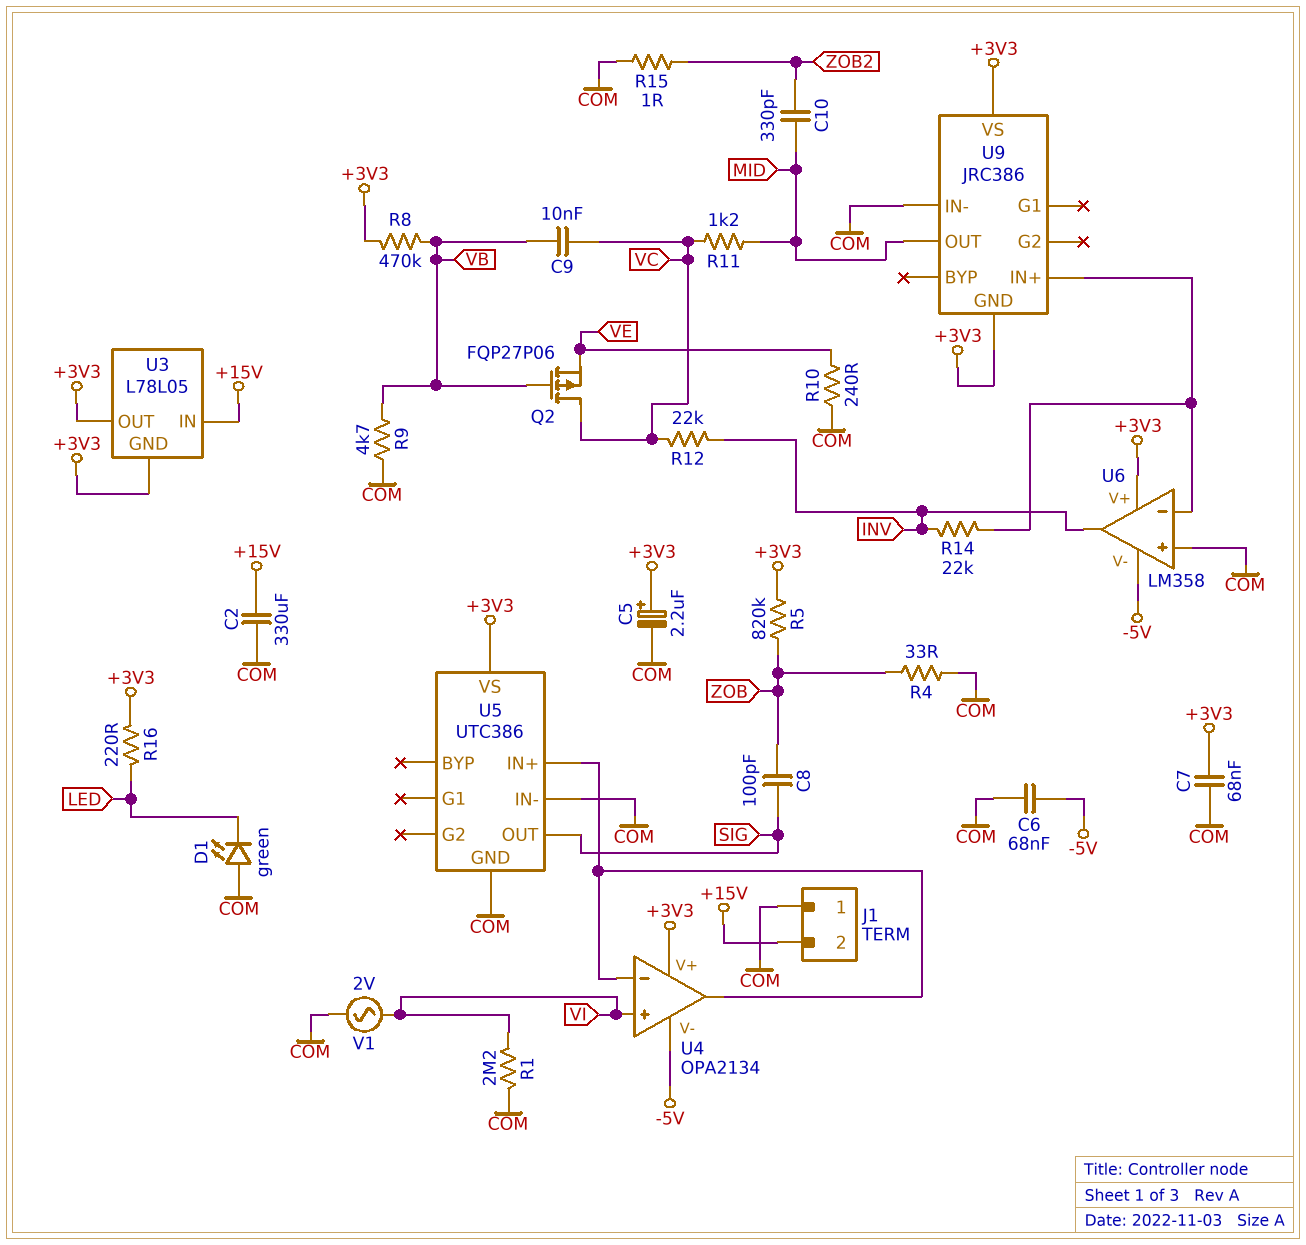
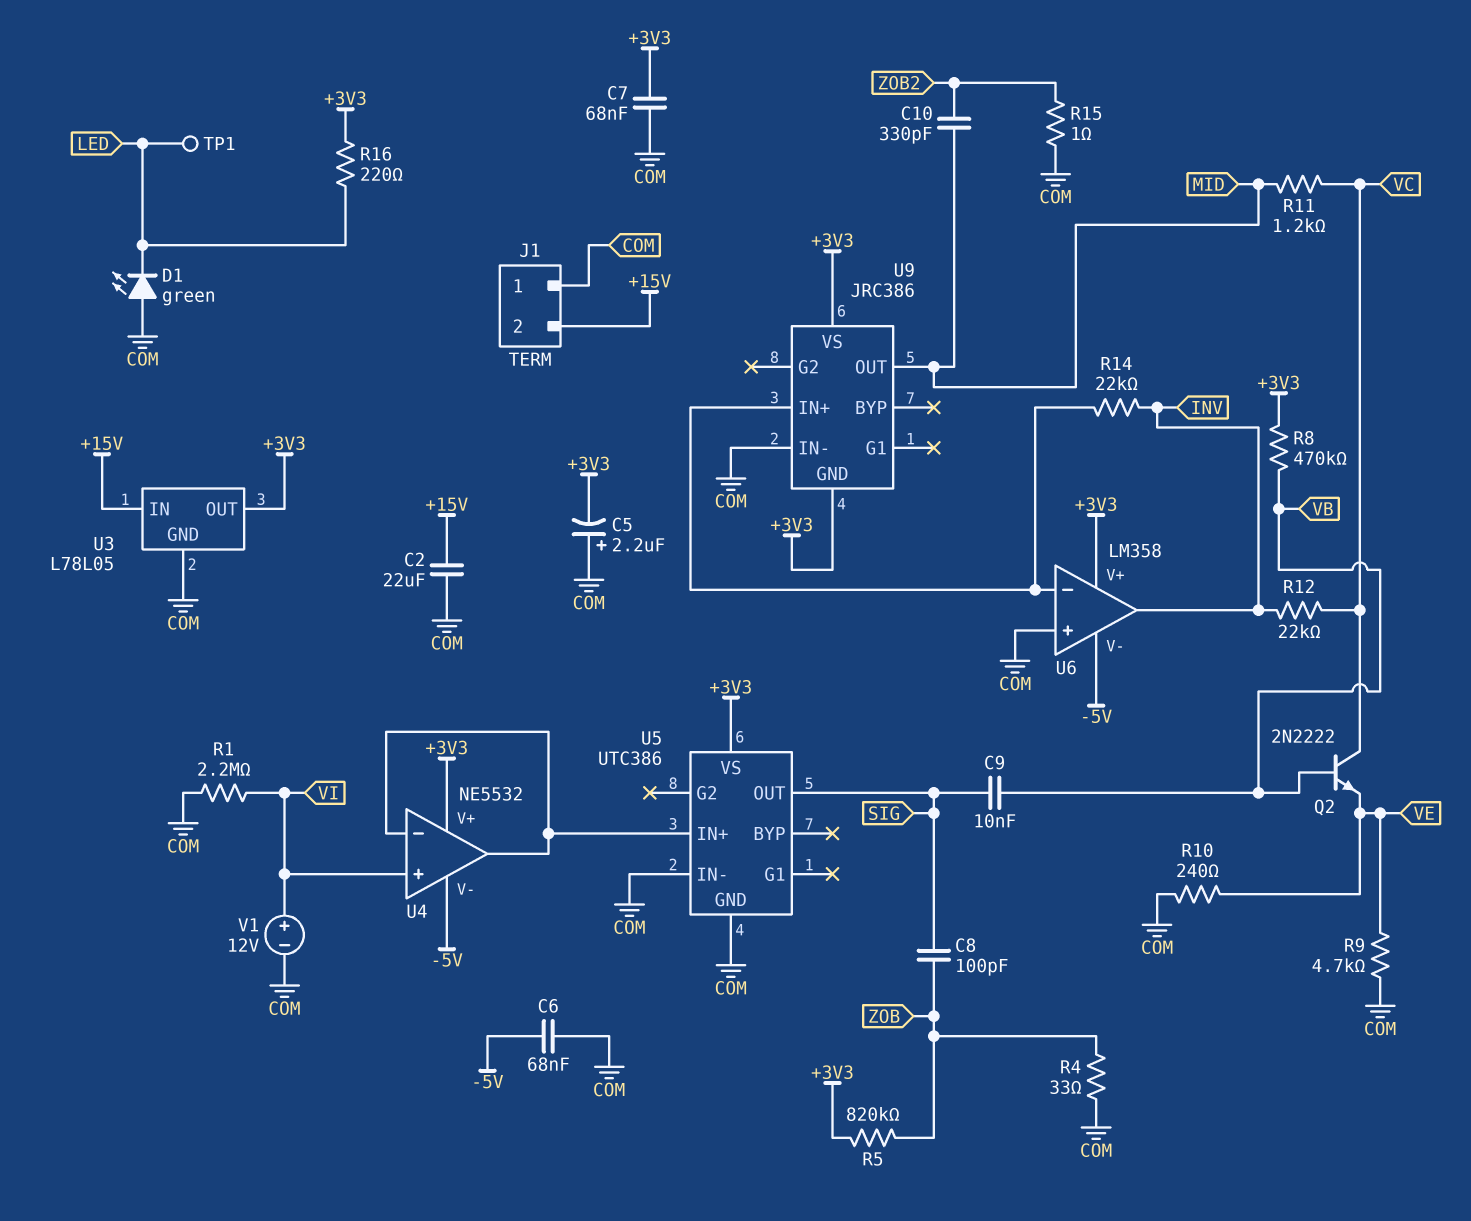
C2: 330uF (+15V, COM) -> 22uF (+15V, COM)
C5: 2.2uF (plus +3V3, minus COM) -> 2.2uF (plus COM, minus +3V3)
C9: 10nF (VB, VC) -> 10nF (SIG, VB)
Q2: PMOS FQP27P06 (G VB, D VC, S VE) -> NPN 2N2222 (B VB, C VC, E VE)
R9: 4.7k (COM, VB) -> 4.7k (COM, VE)
TP1: none -> test point (LED)
U3 pin GND: +3V3 -> COM
U4: OPA2134 -> NE5532
V1: AC 2V (COM, VI) -> 12V (plus VI, minus COM)

